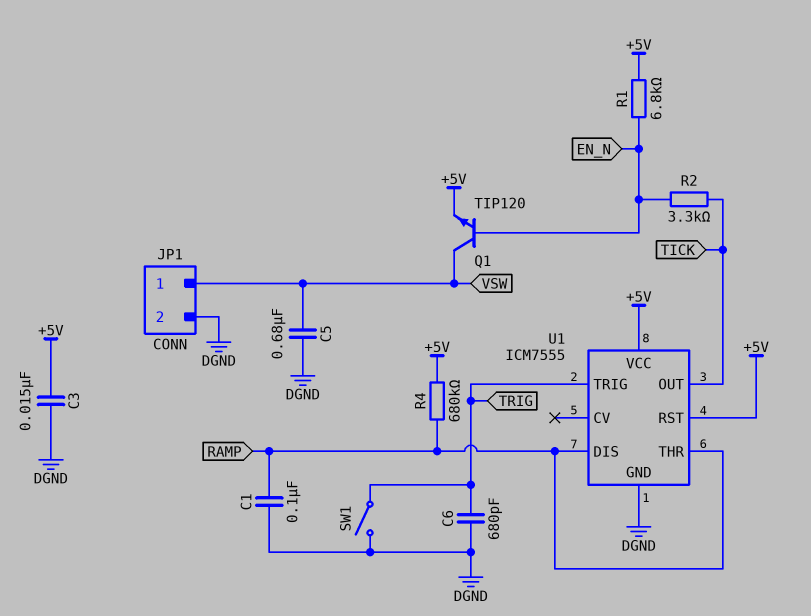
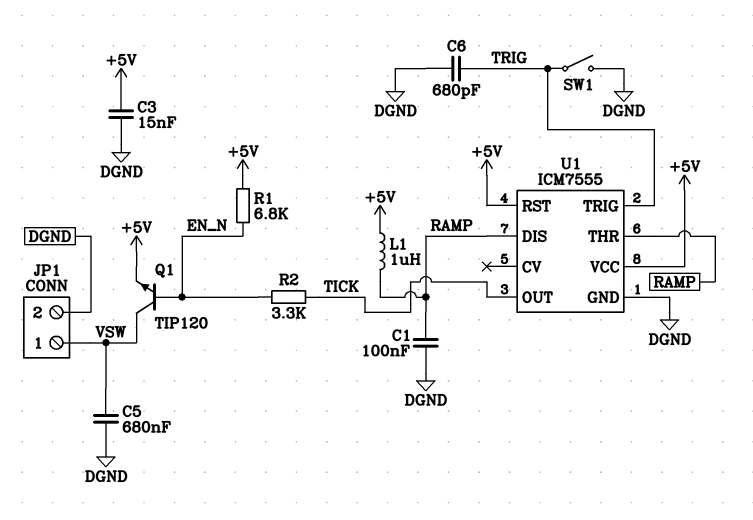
L1: none -> 1uH (+5V, RAMP)
R4: 680k (+5V, RAMP) -> none

